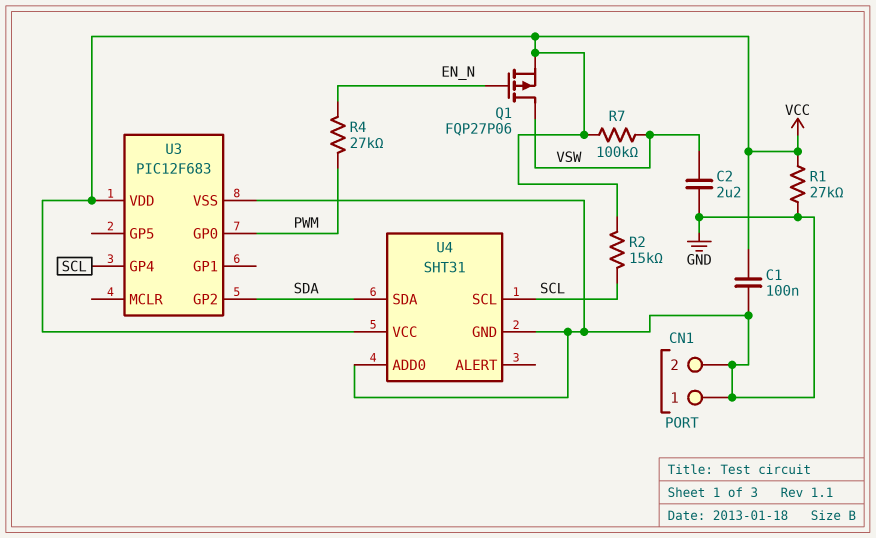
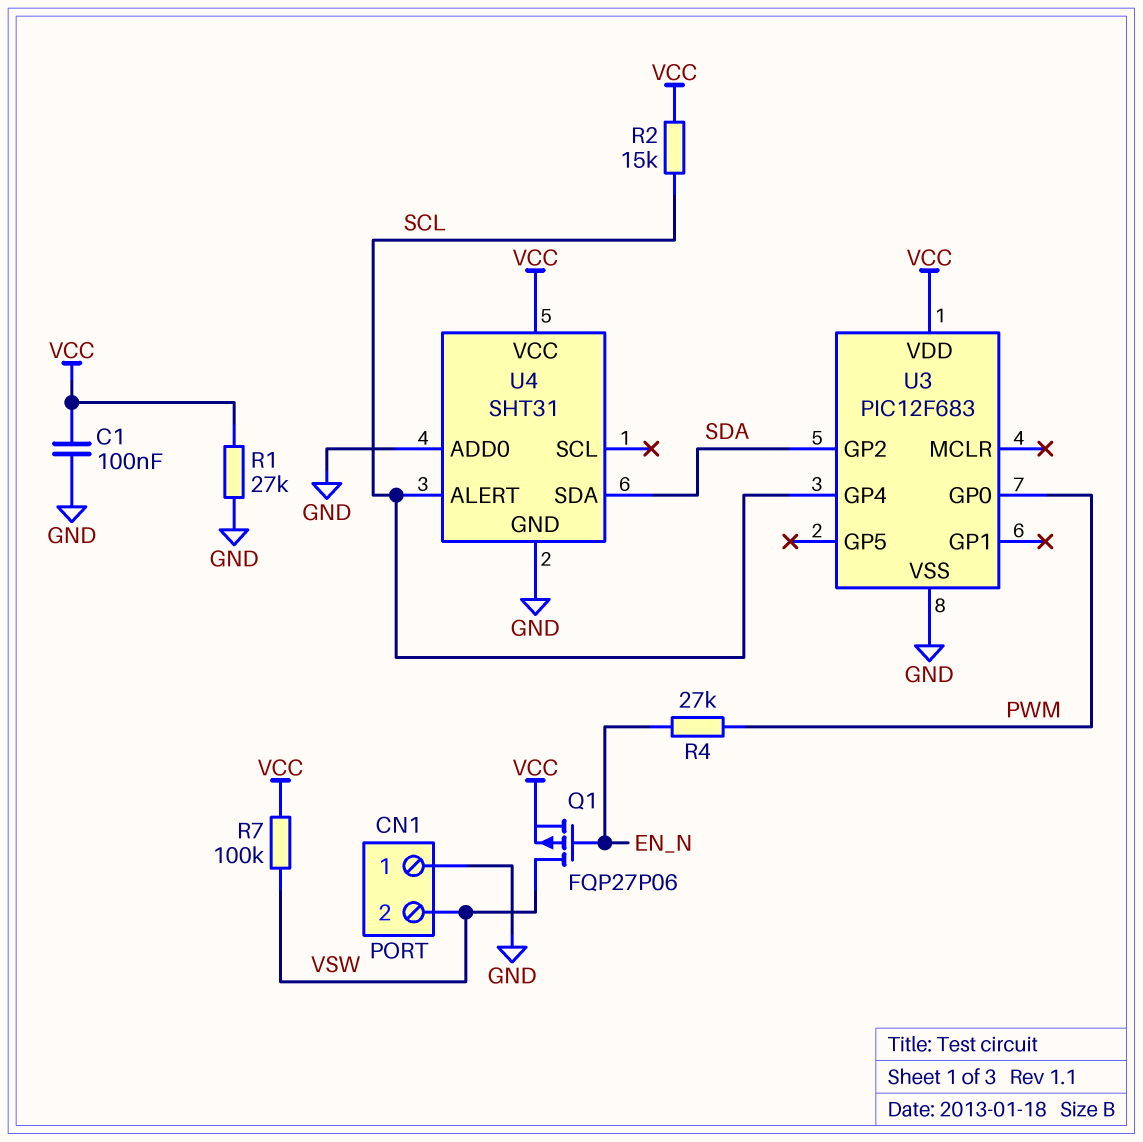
C2: 2.2uF (GND, VSW) -> none
CN1 pin 2: GND -> VSW
U4 pin ALERT: none -> SCL
U4 pin SCL: SCL -> none

